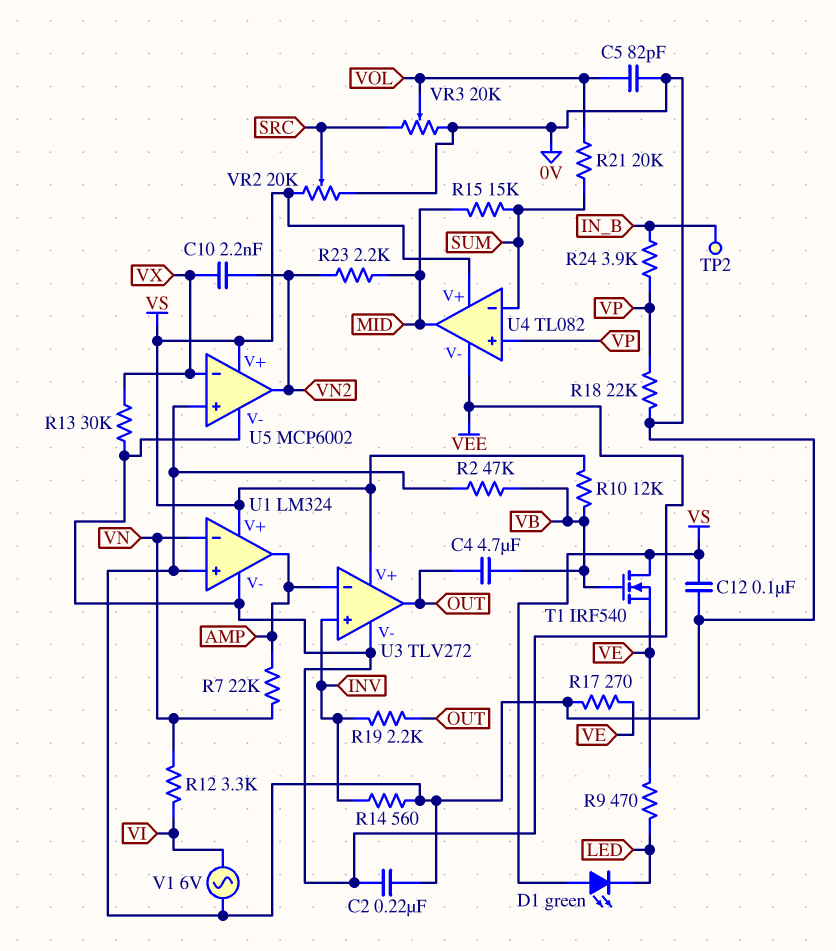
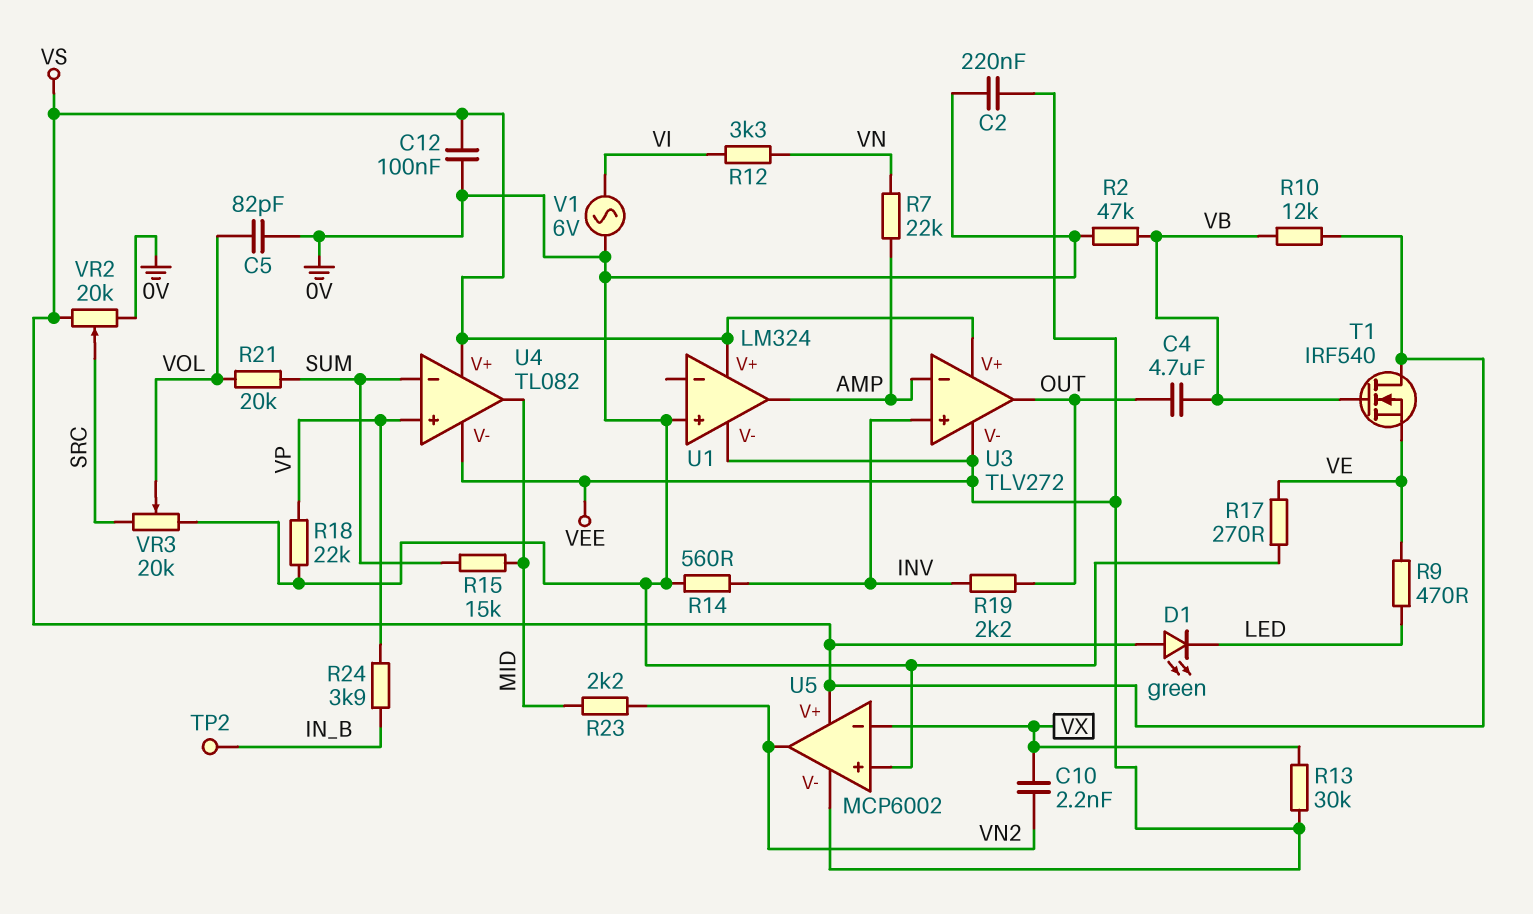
U1 pin in-: VN -> none

